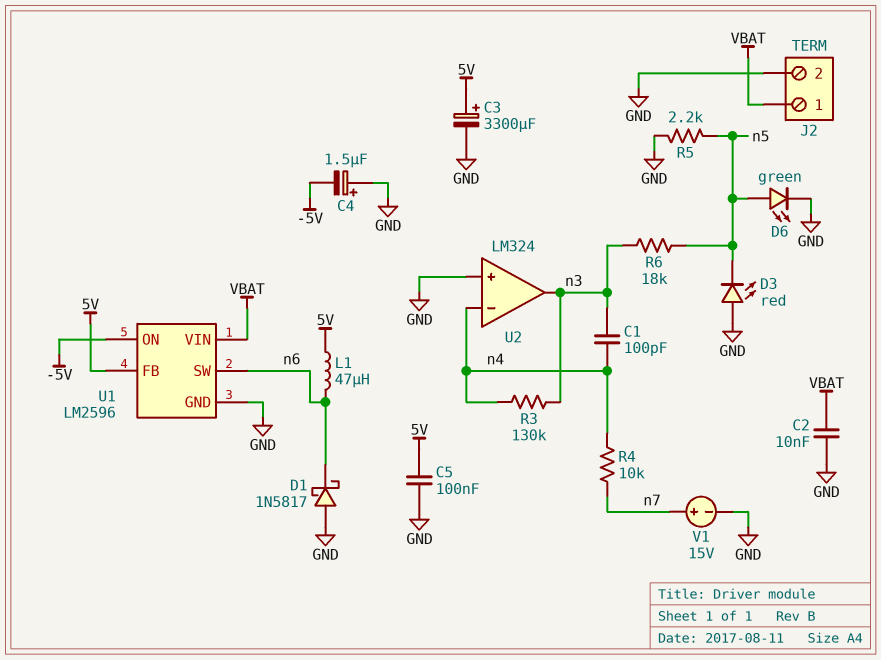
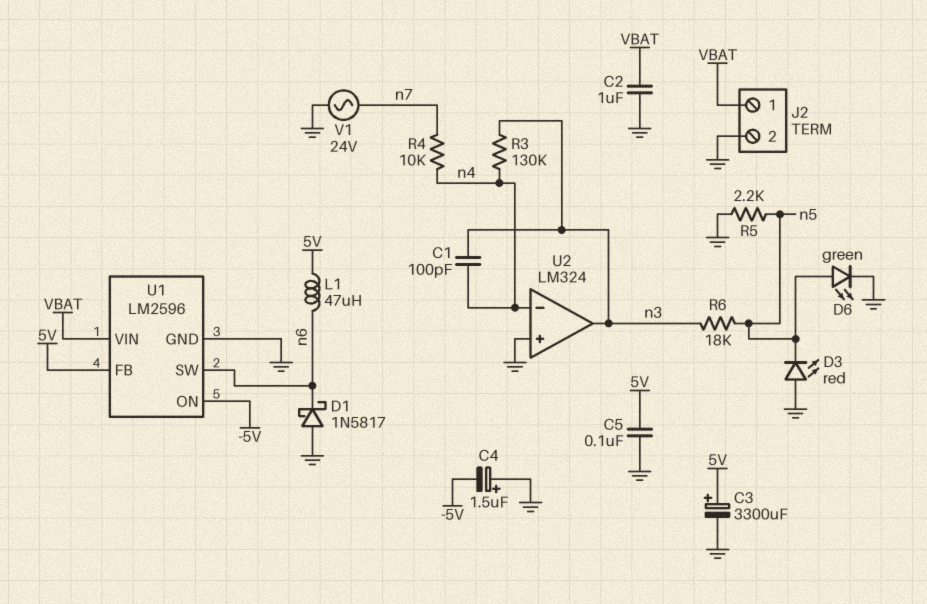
C2: 10nF (GND, VBAT) -> 1uF (GND, VBAT)
V1: 15V (plus n7, minus GND) -> AC 24V (GND, n7)

